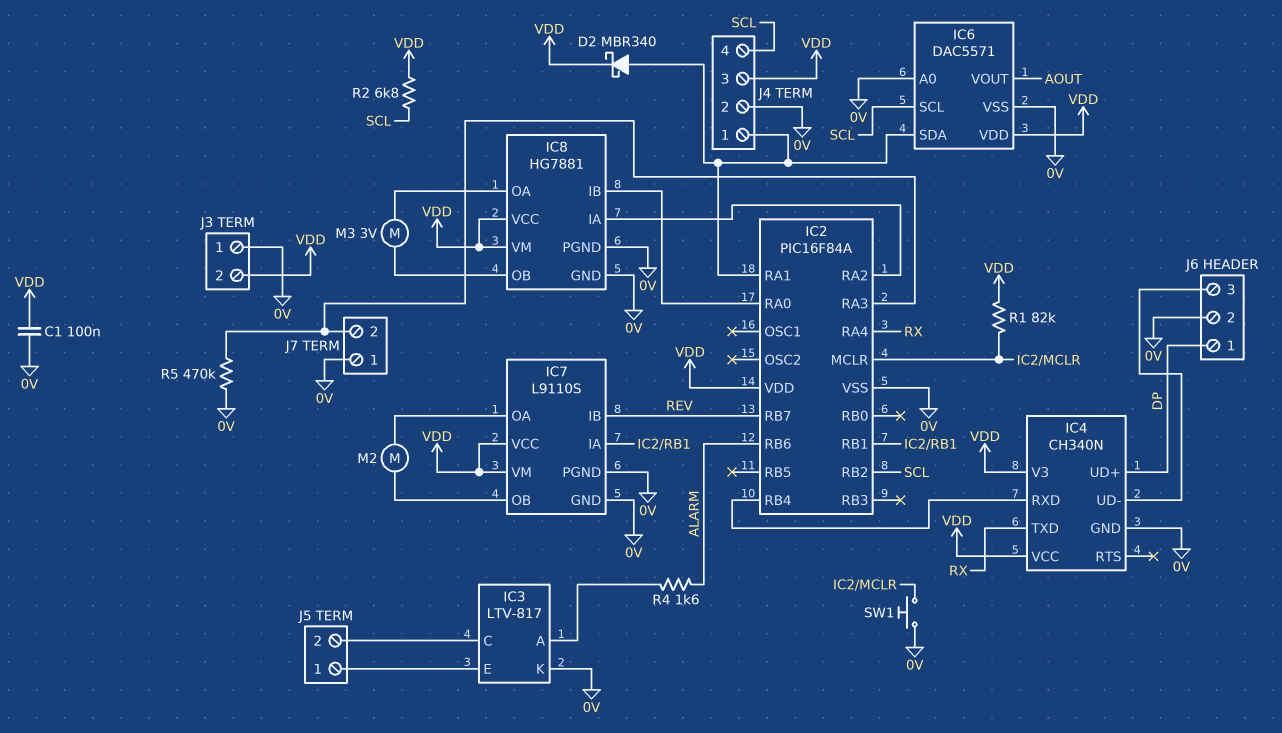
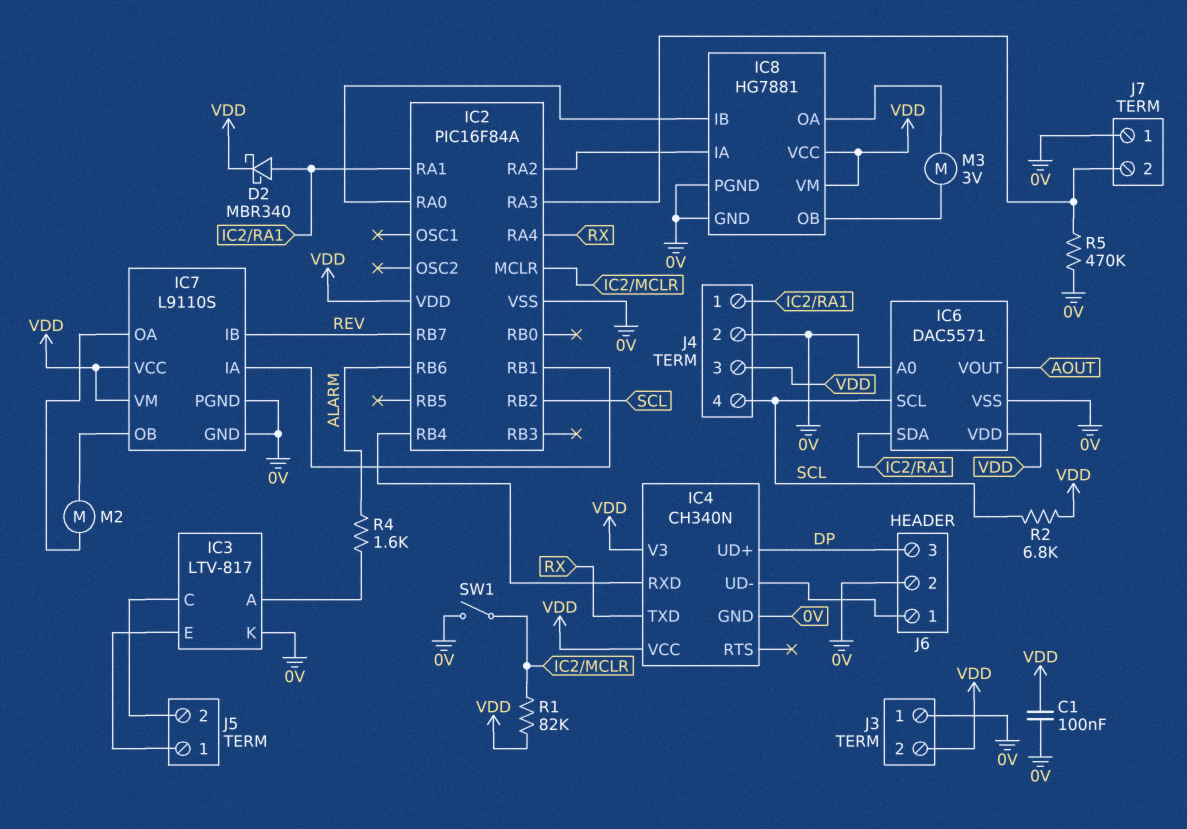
J6 pin 1: DP -> IC4/UD-
J6 pin 3: IC4/UD- -> DP
SW1: button (0V, IC2/MCLR) -> switch (0V, IC2/MCLR)

